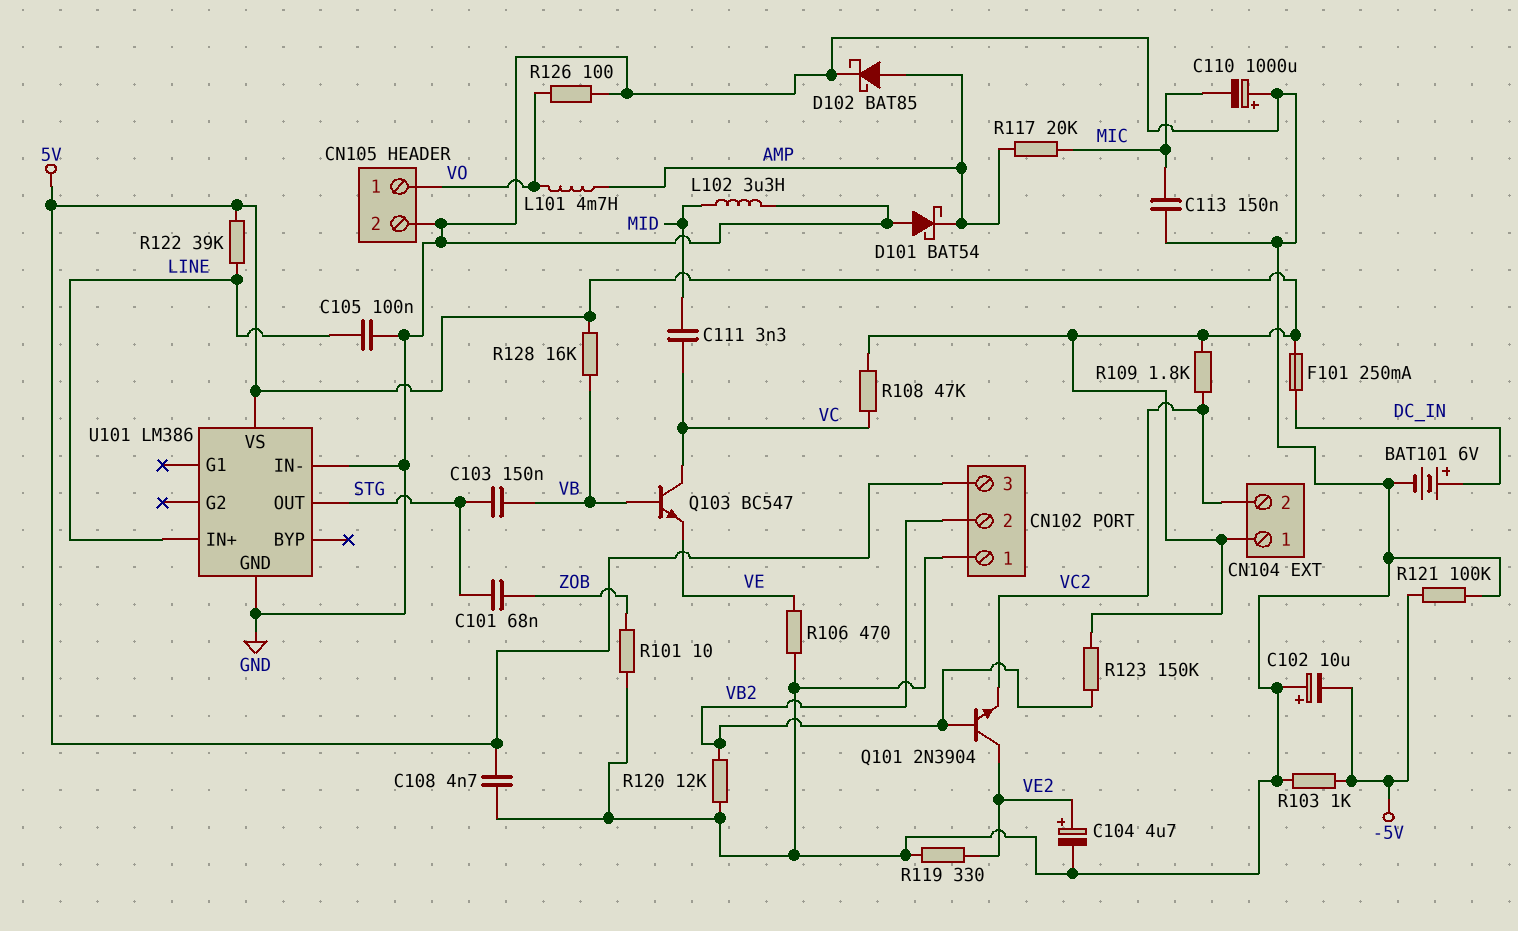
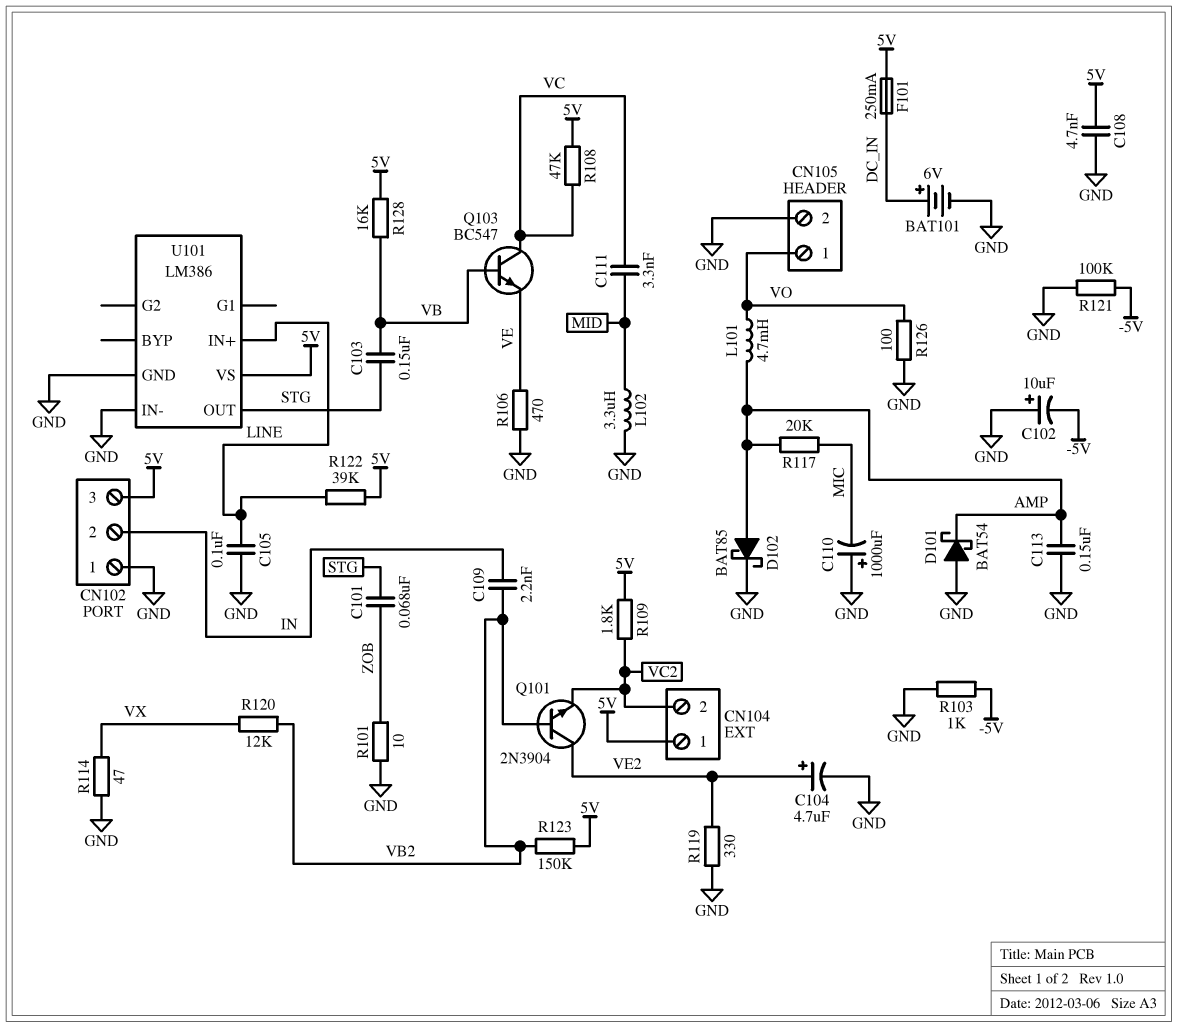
C109: none -> 2.2nF (IN, VB2)
C113: 150nF (GND, MIC) -> 150nF (AMP, GND)
CN102 pin 2: VB2 -> IN
R114: none -> 47 (GND, VX)
R120: 12k (GND, VB2) -> 12k (VB2, VX)

